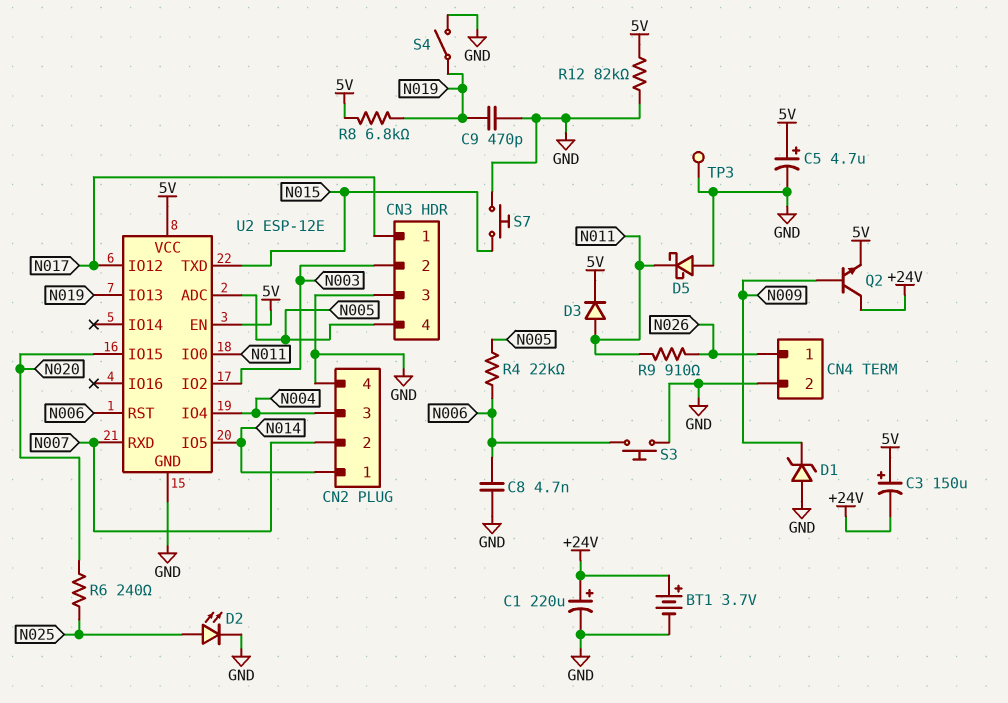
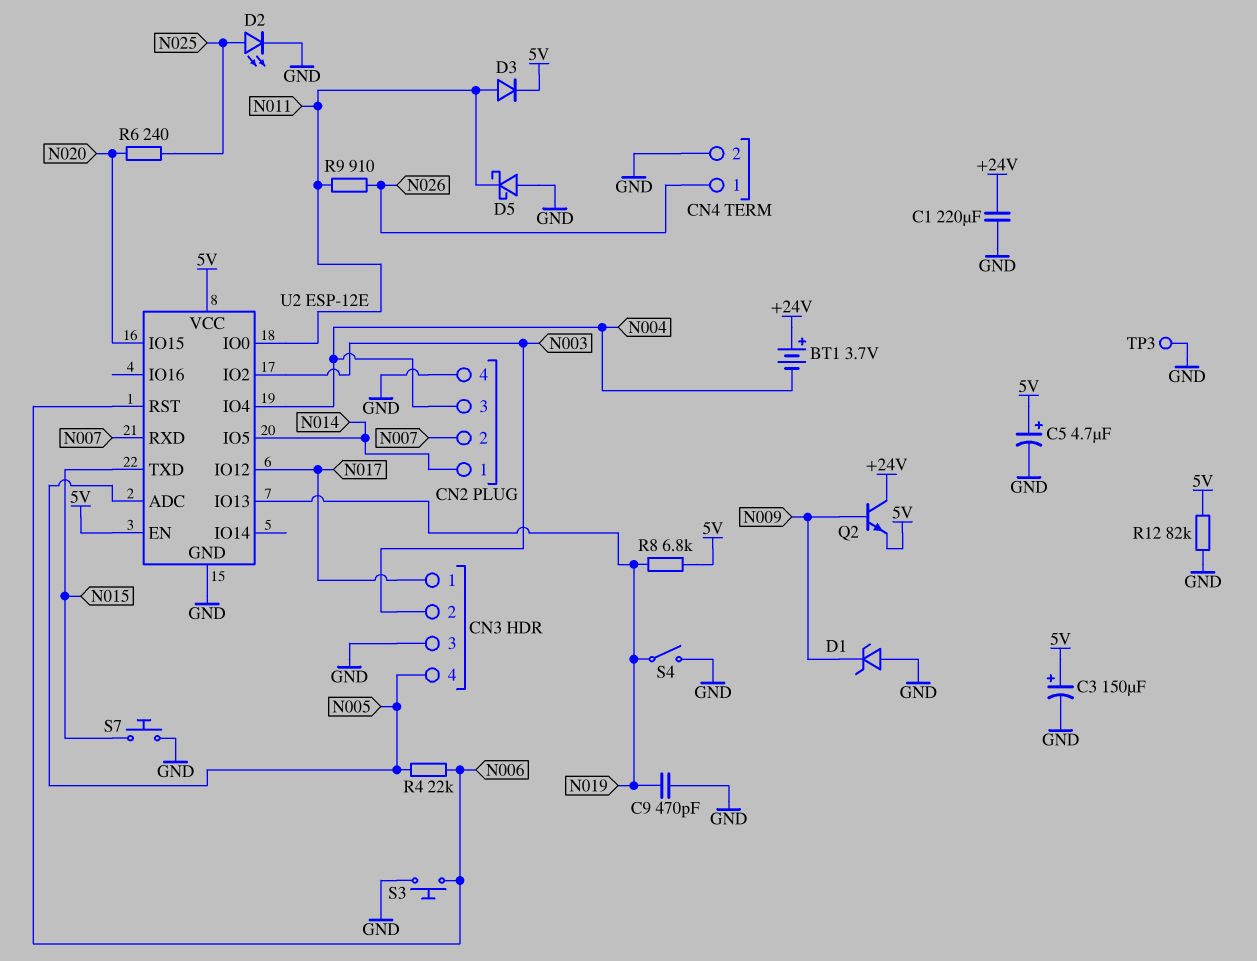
BT1: 3.7V (plus +24V, minus GND) -> 3.7V (plus +24V, minus N004)
C1: 220uF (plus +24V, minus GND) -> 220uF (+24V, GND)
C3: 150uF (plus 5V, minus +24V) -> 150uF (plus 5V, minus GND)
C8: 4.7nF (GND, N006) -> none

